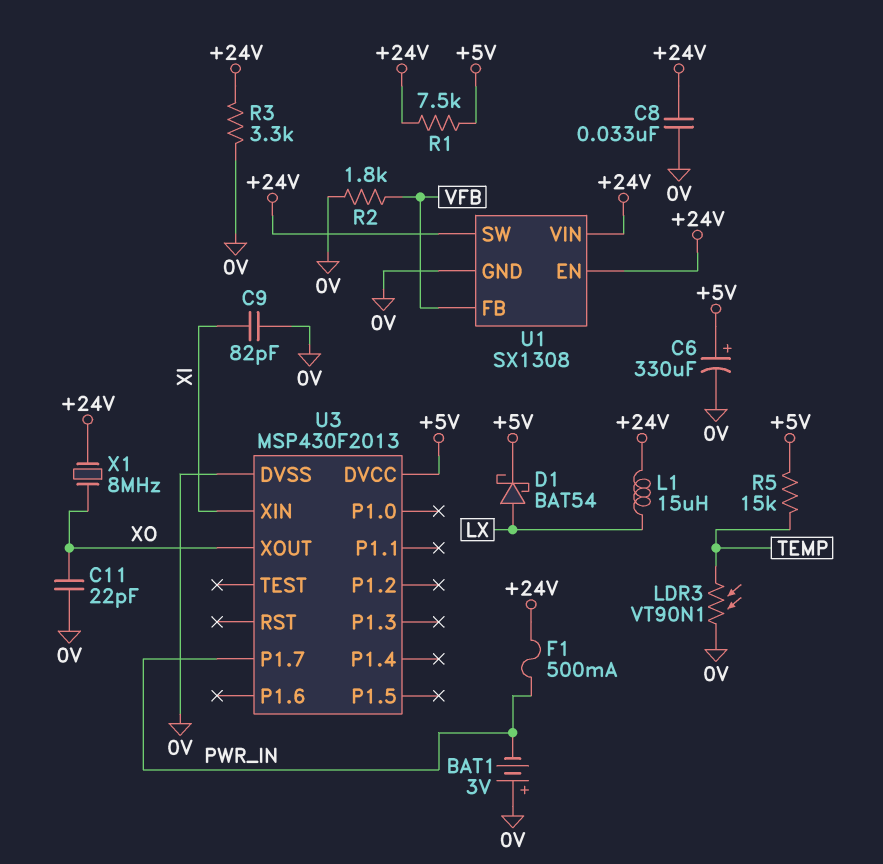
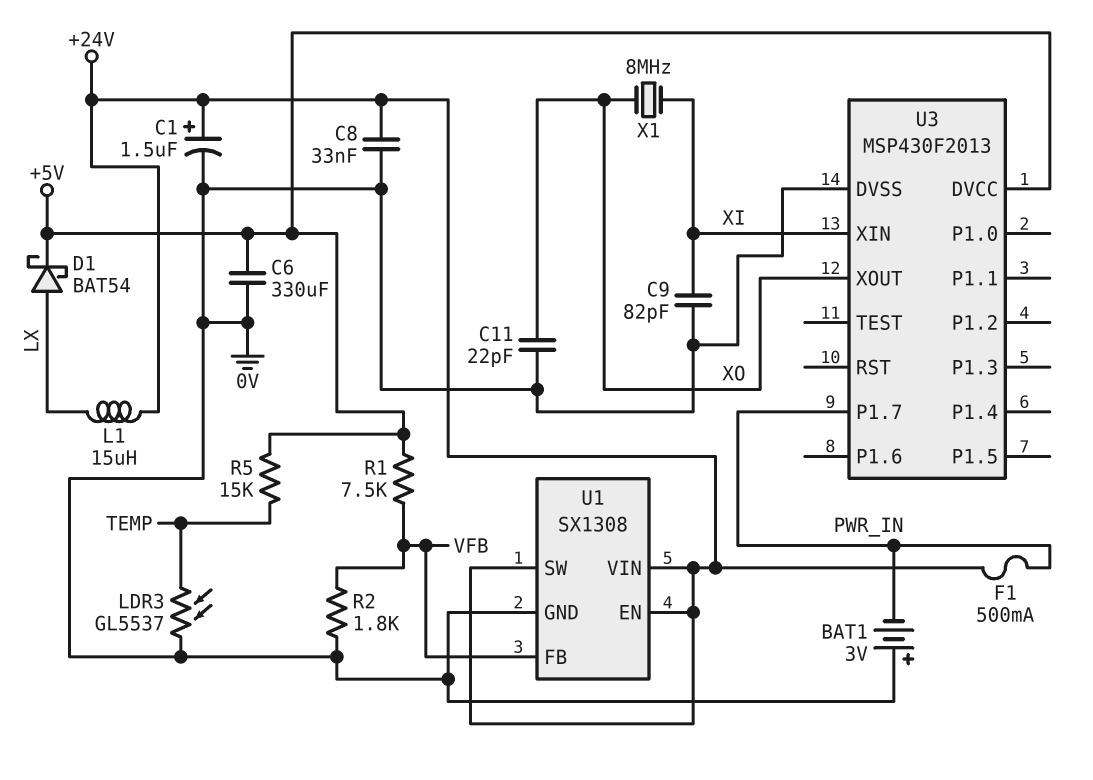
C1: none -> 1.5uF (plus +24V, minus 0V)
C6: 330uF (plus +5V, minus 0V) -> 330uF (+5V, 0V)
LDR3: VT90N1 (0V, TEMP) -> GL5537 (0V, TEMP)
R1: 7.5k (+5V, +24V) -> 7.5k (+5V, VFB)
R3: 3.3k (+24V, 0V) -> none
X1: 8MHz (+24V, XO) -> 8MHz (XI, XO)

